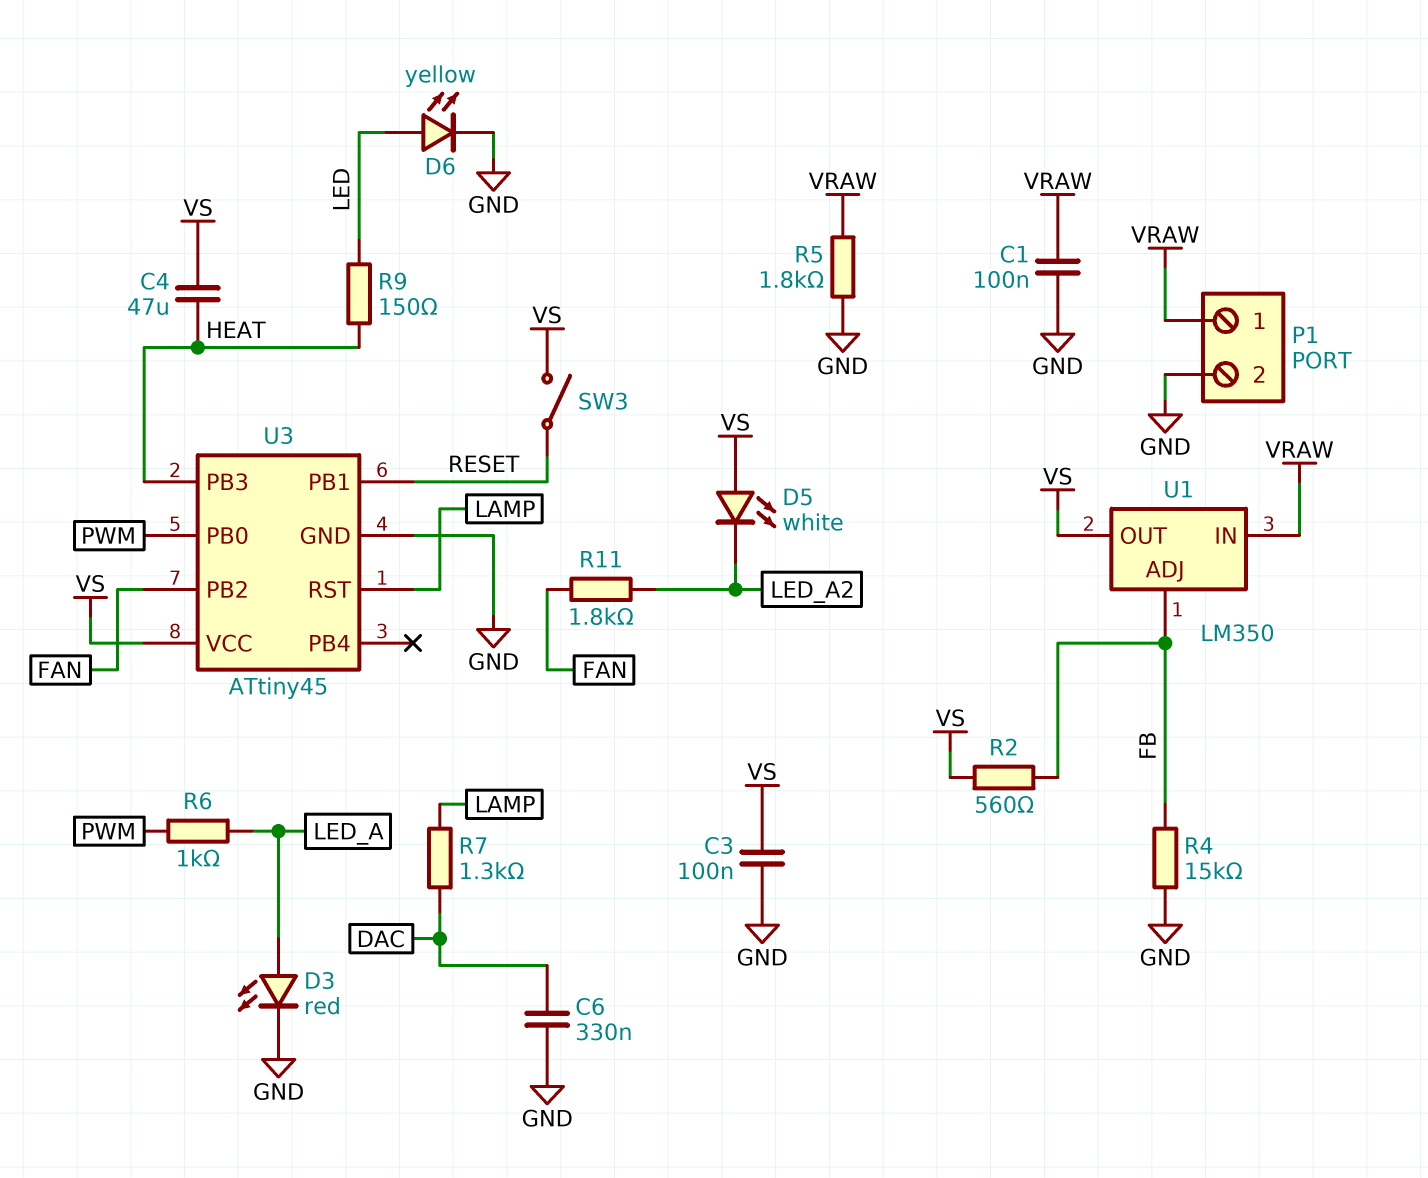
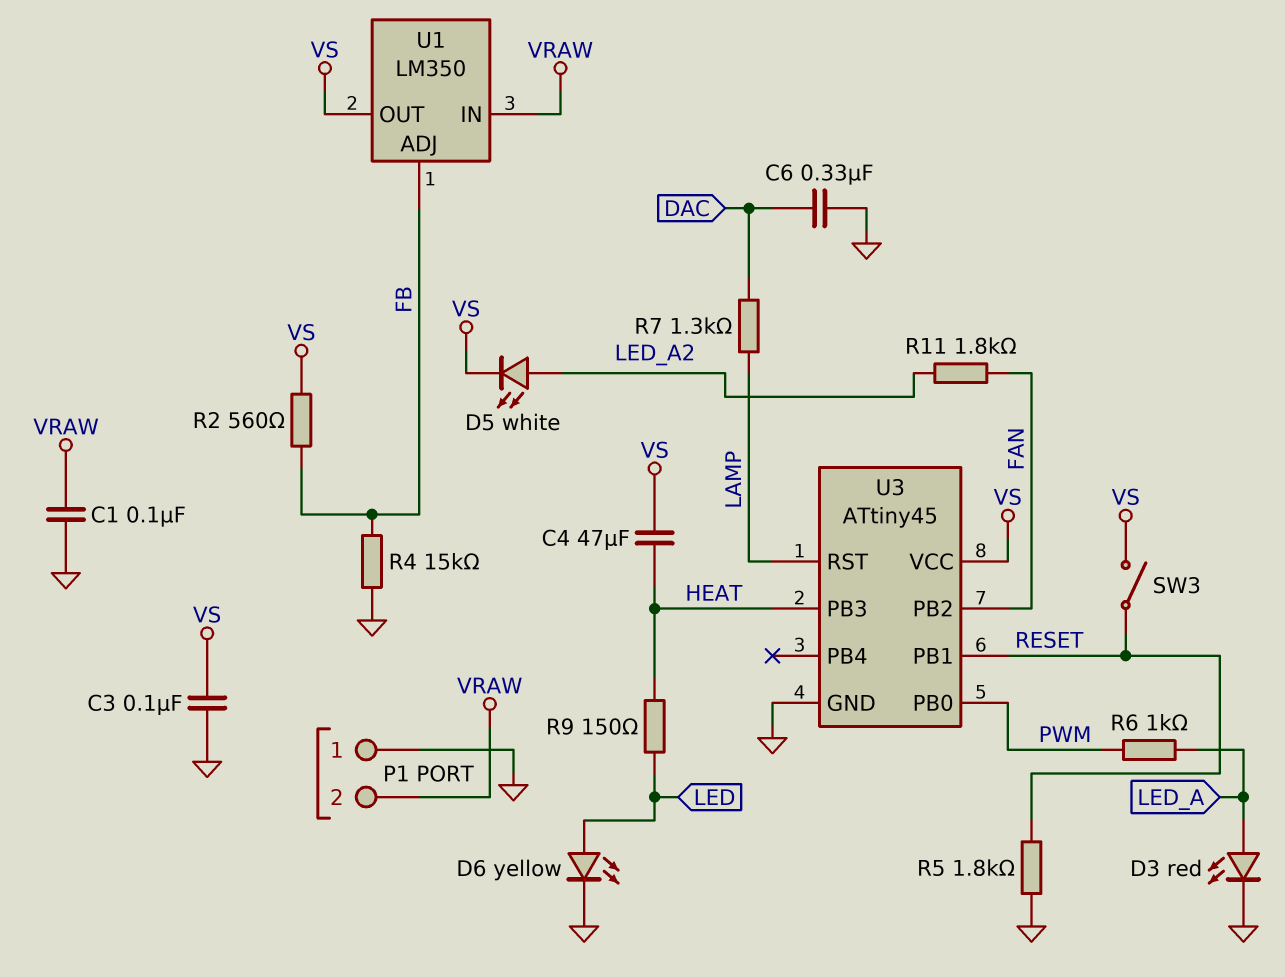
D5: LED white (A VS, K LED_A2) -> LED white (A LED_A2, K VS)
P1 pin 1: VRAW -> GND
P1 pin 2: GND -> VRAW
R5: 1.8k (GND, VRAW) -> 1.8k (GND, RESET)

